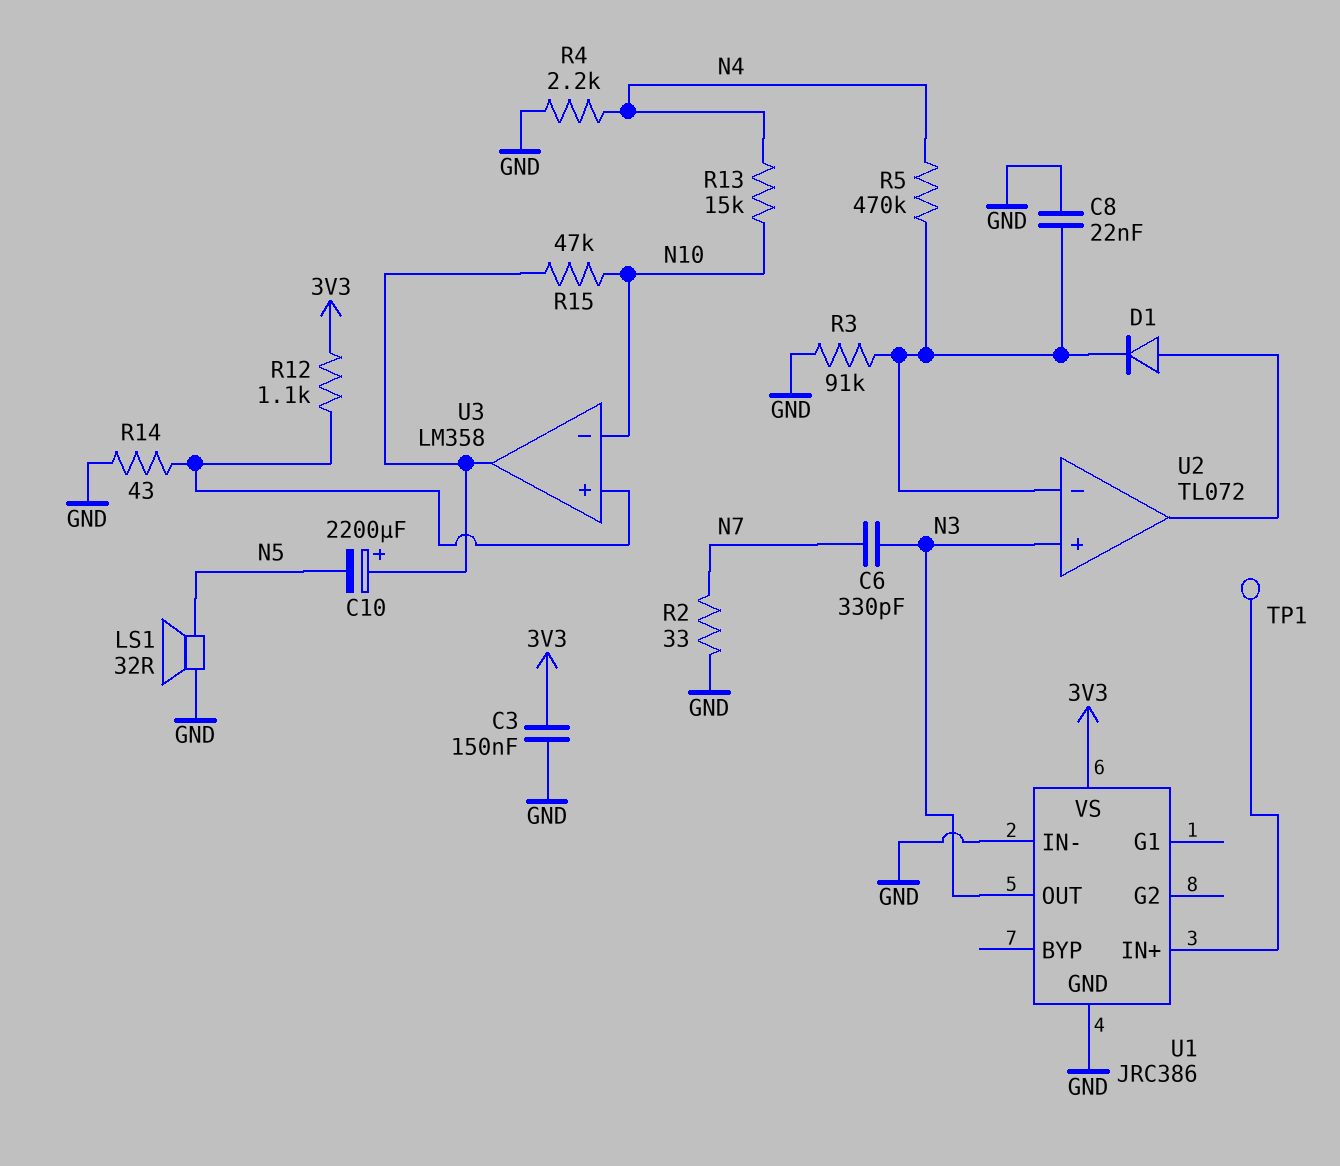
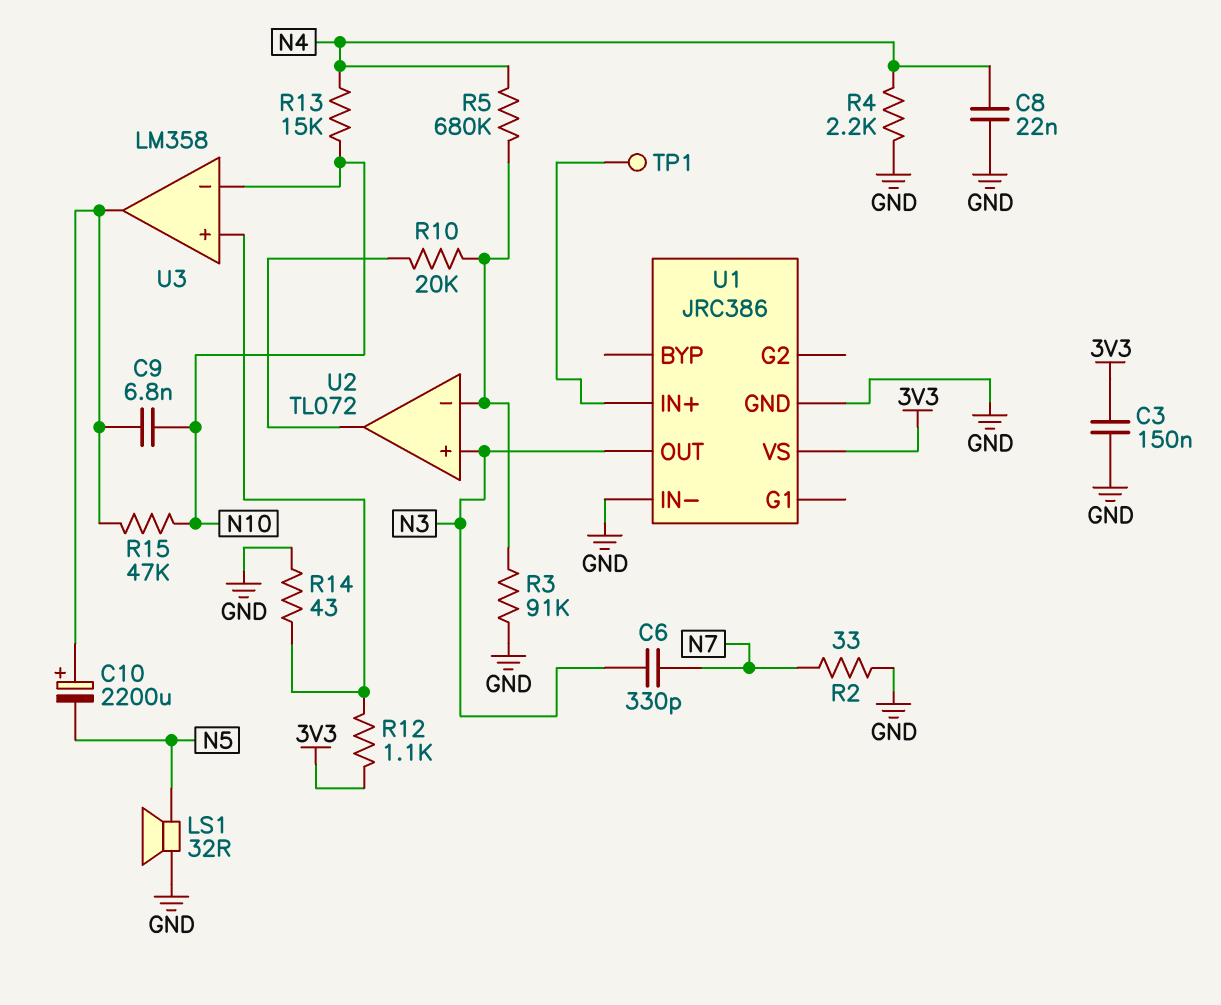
C8: 22nF (GND, U2/in-) -> 22nF (GND, N4)
C9: none -> 6.8nF (N10, U3/out)
D1: diode (A U2/out, K U2/in-) -> none
R5: 470k (N4, U2/in-) -> 680k (N4, U2/in-)
R10: none -> 20k (U2/in-, U2/out)

